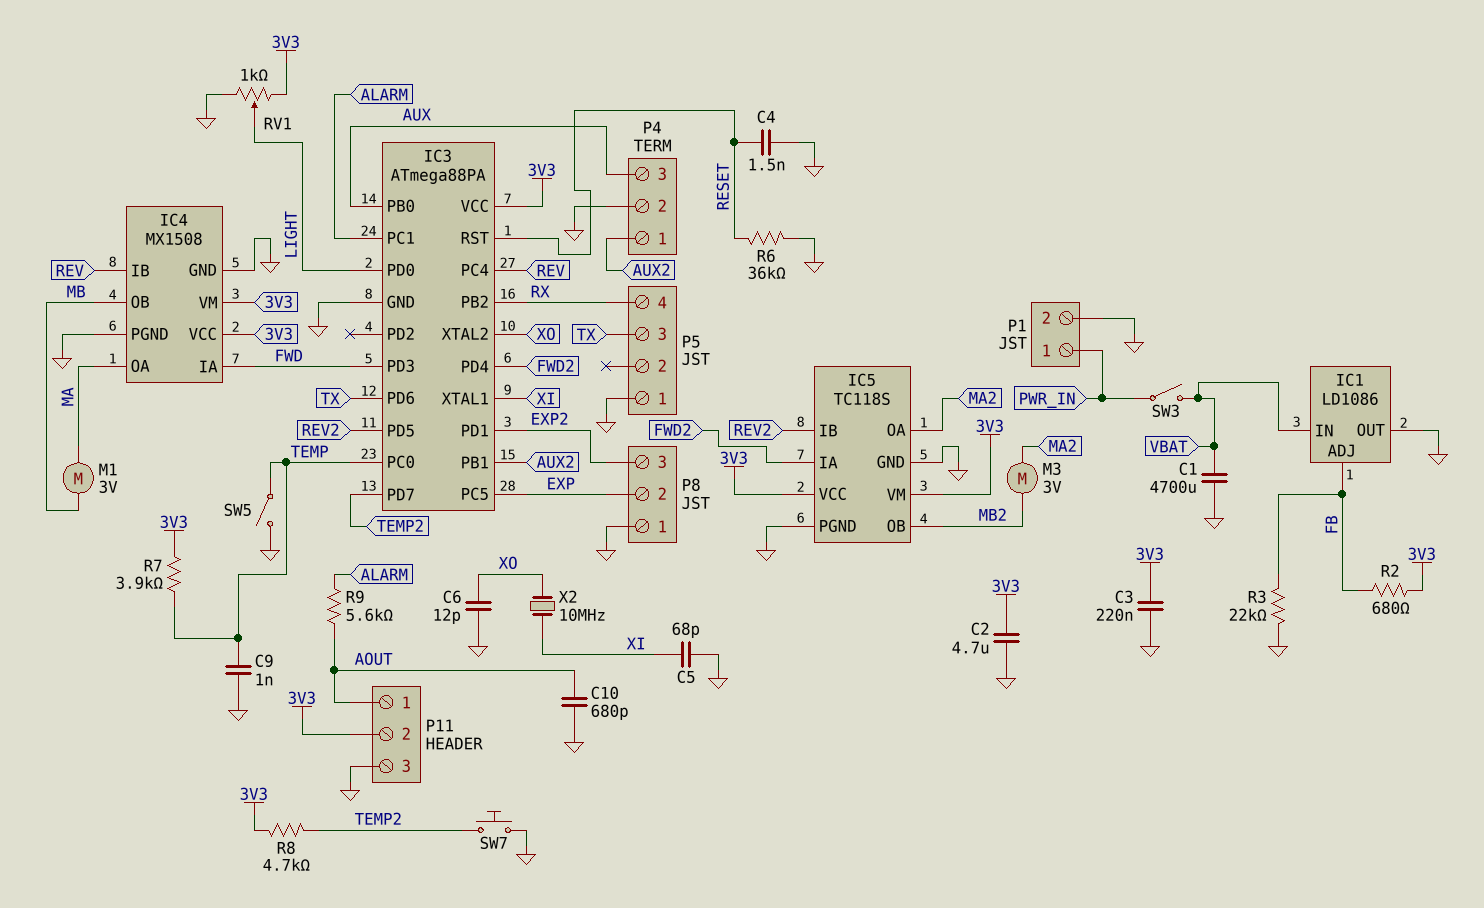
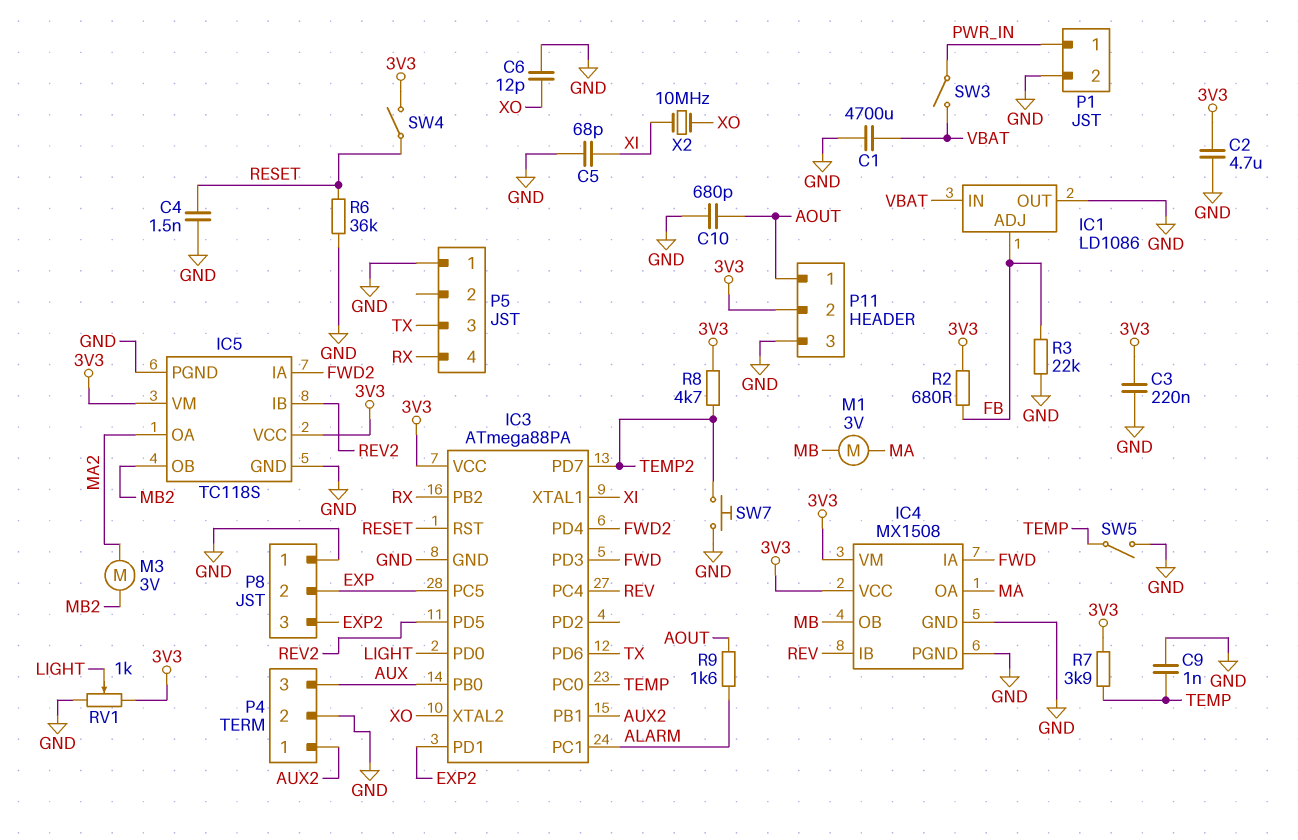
R9: 5.6k (ALARM, AOUT) -> 1.6k (ALARM, AOUT)
SW4: none -> switch (3V3, RESET)

